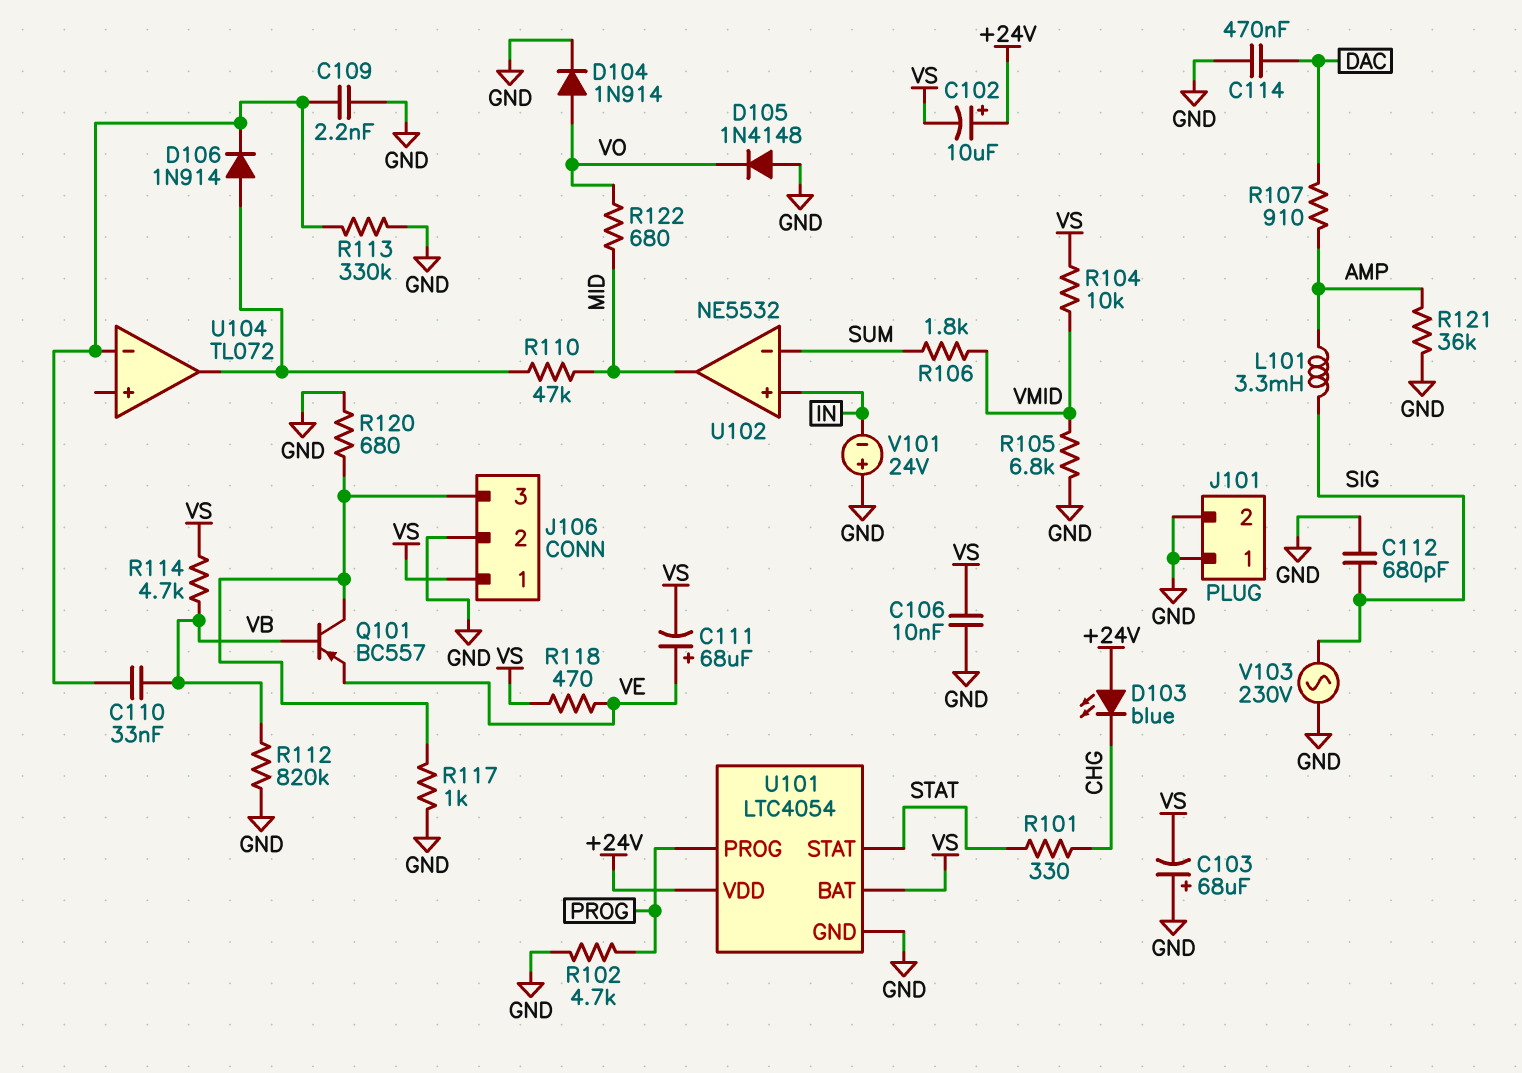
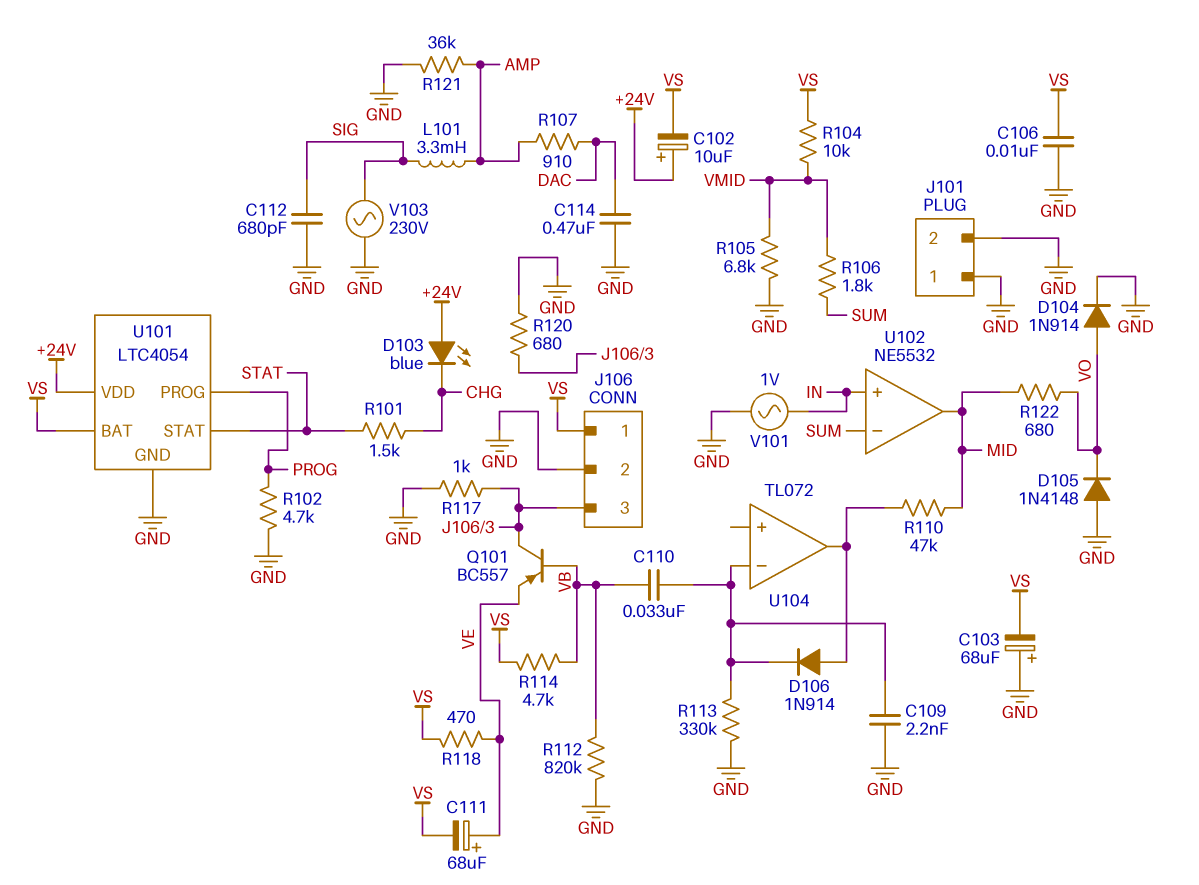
R101: 330 (CHG, STAT) -> 1.5k (CHG, STAT)
V101: 24V (plus GND, minus IN) -> AC 1V (GND, IN)

